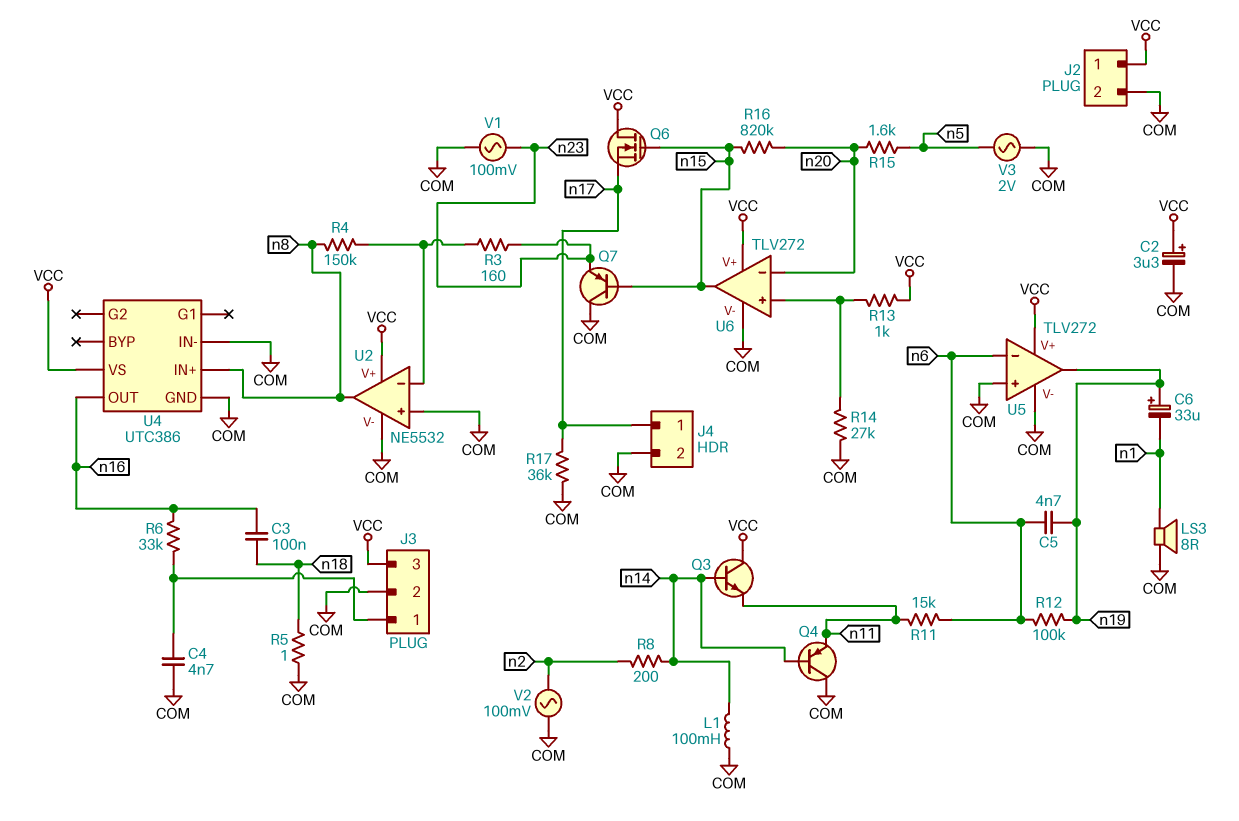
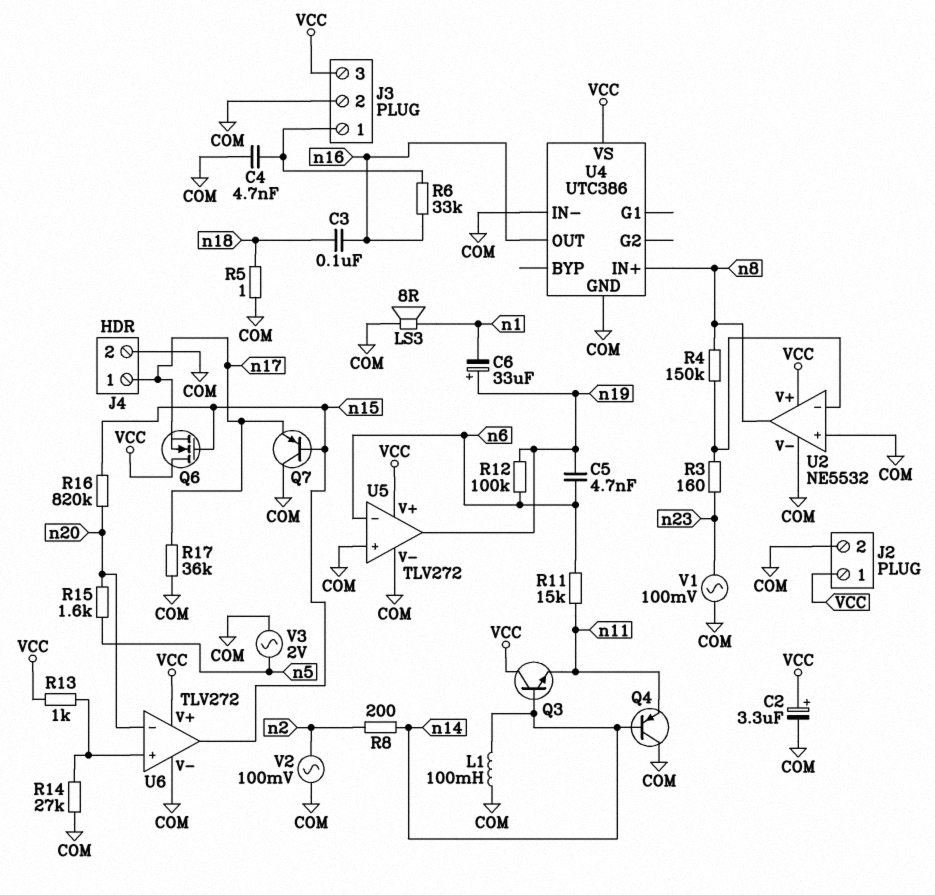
Q7: PNP (B n15, C COM, E n23) -> PNP (B n15, C COM, E n17)

